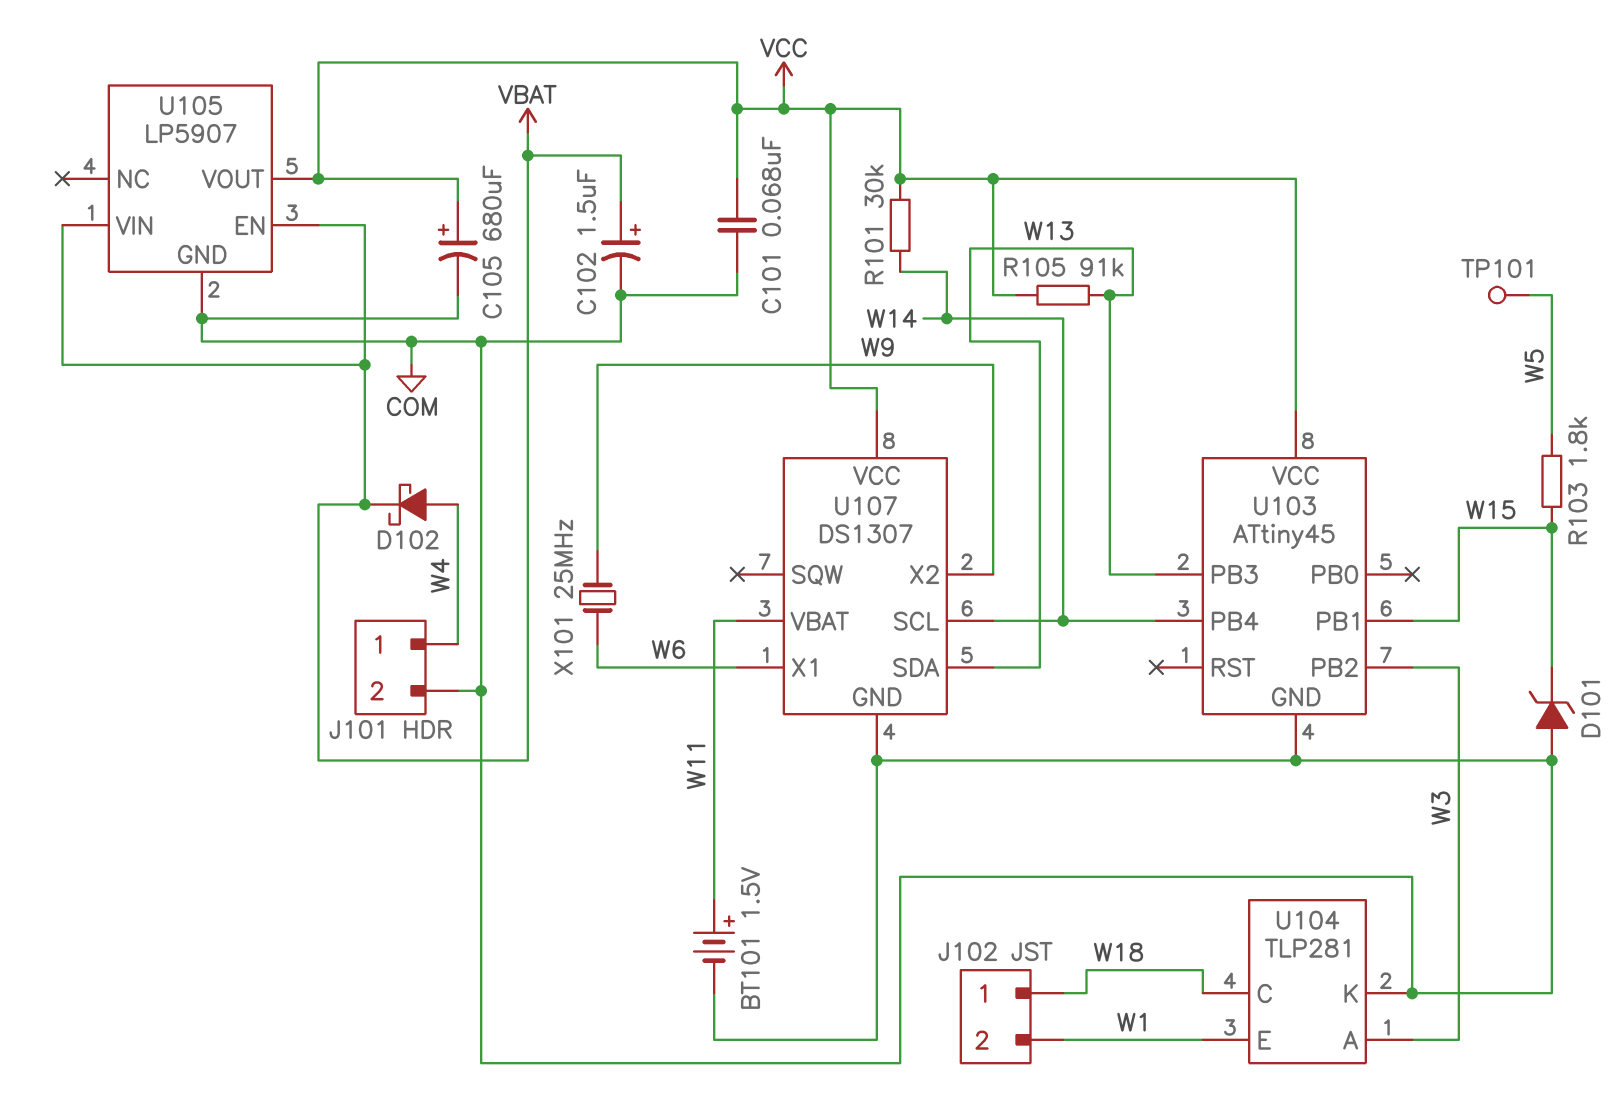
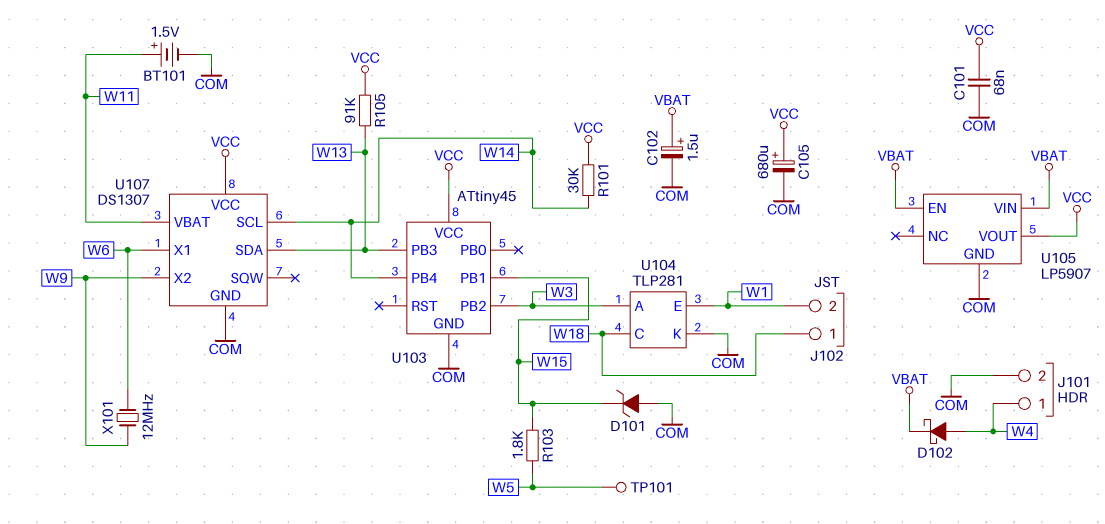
X101: 25MHz (W6, W9) -> 12MHz (W6, W9)

